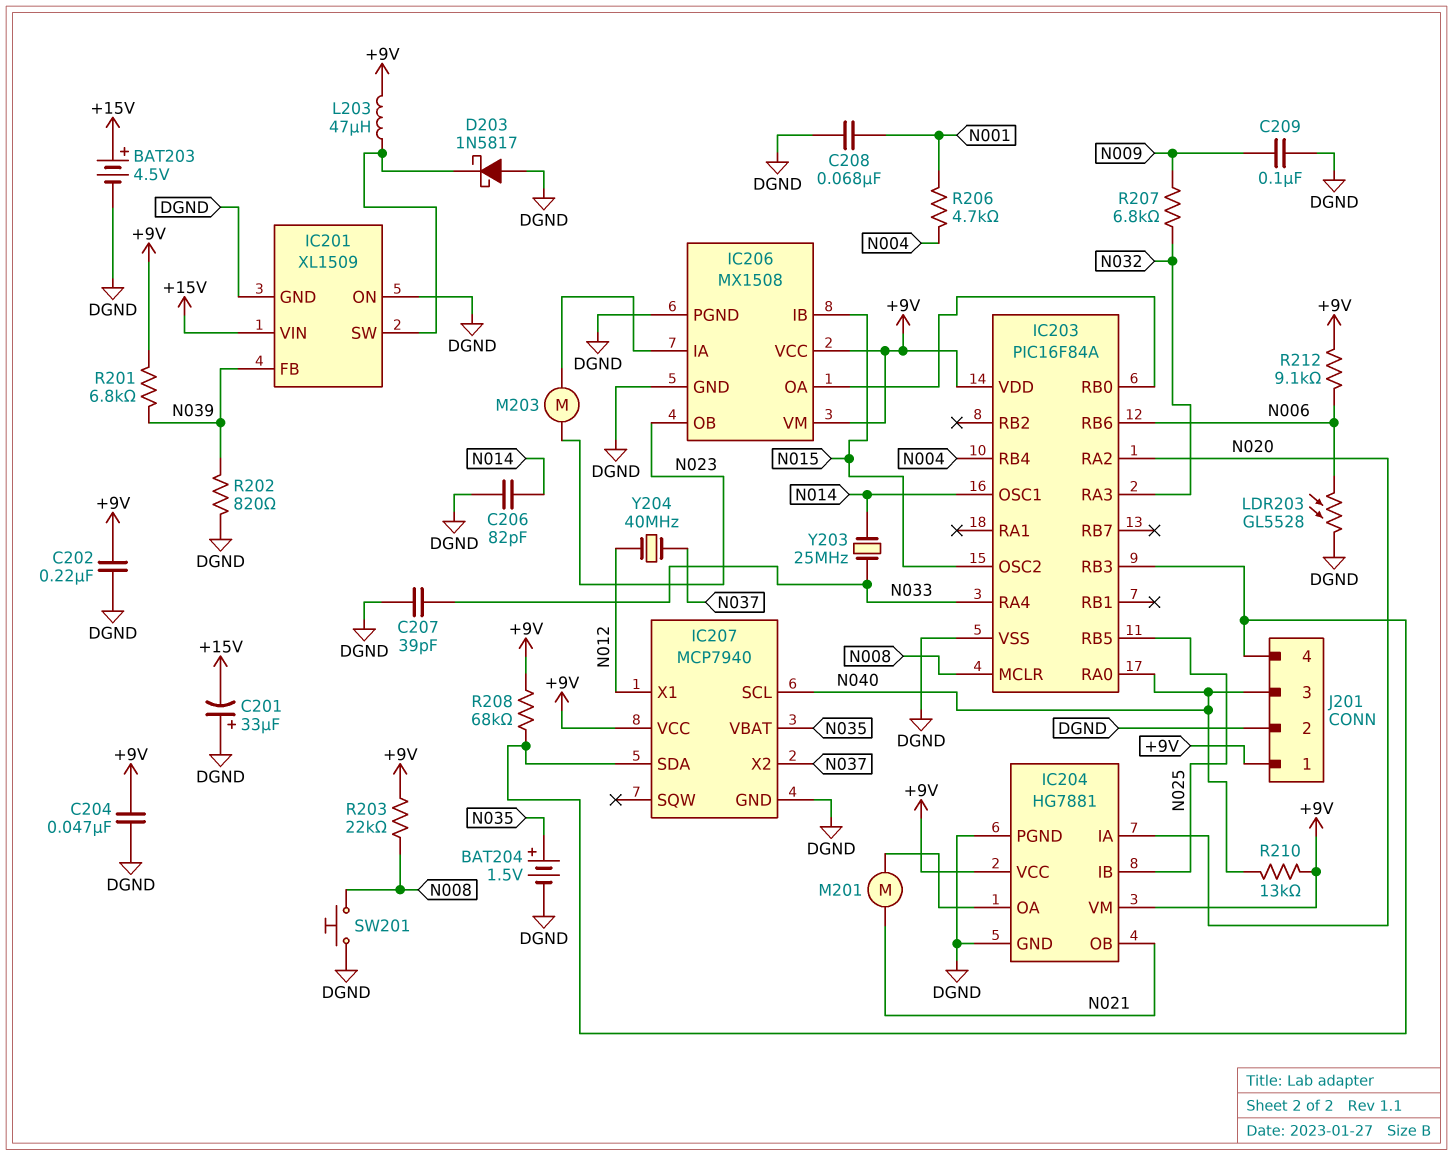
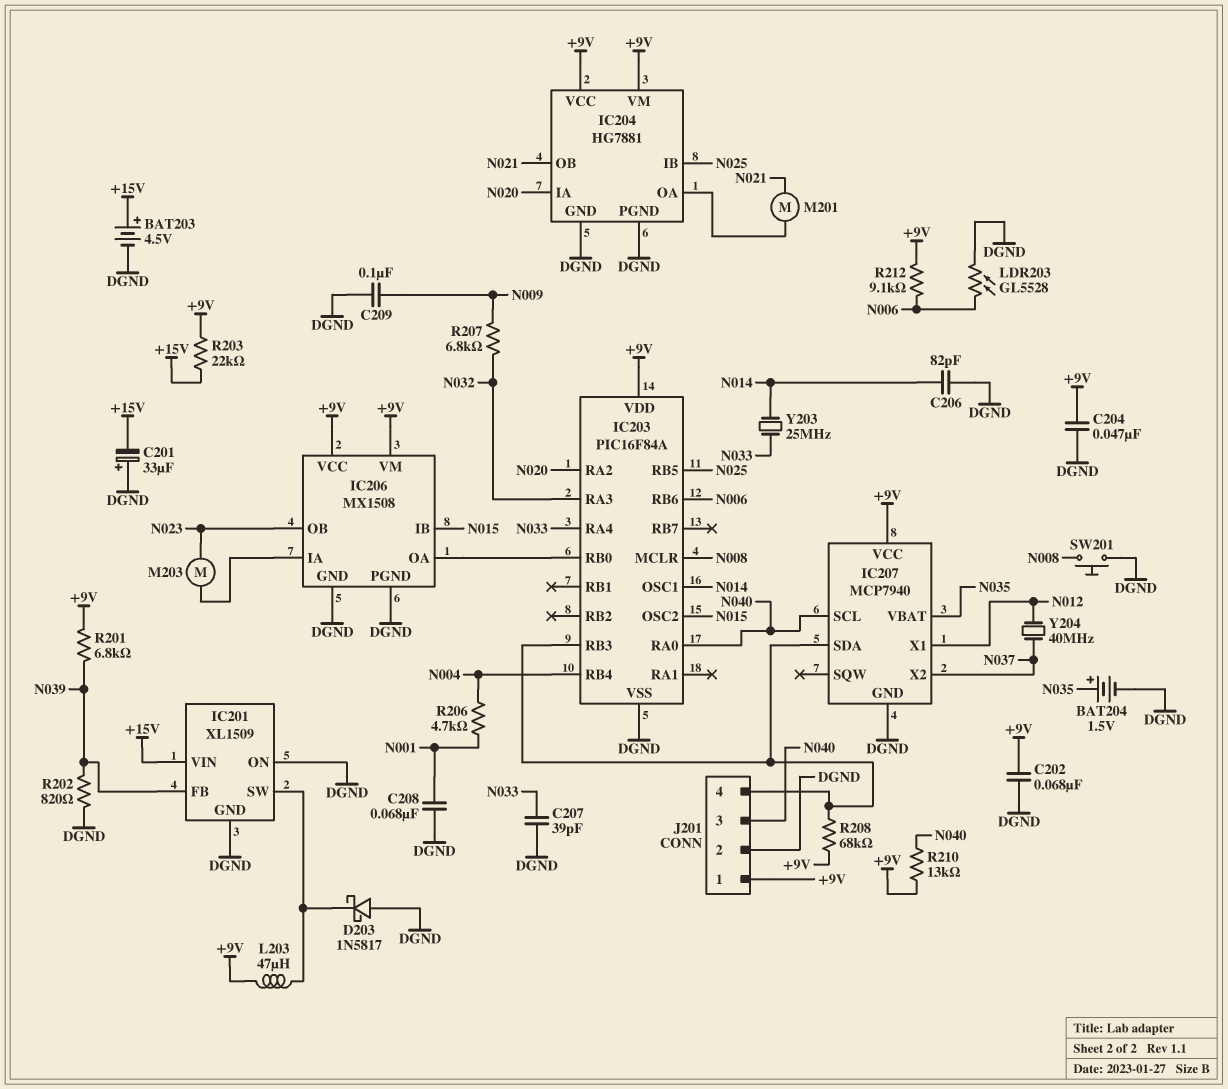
C202: 220nF (+9V, DGND) -> 68nF (+9V, DGND)
R203: 22k (+9V, N008) -> 22k (+9V, +15V)

